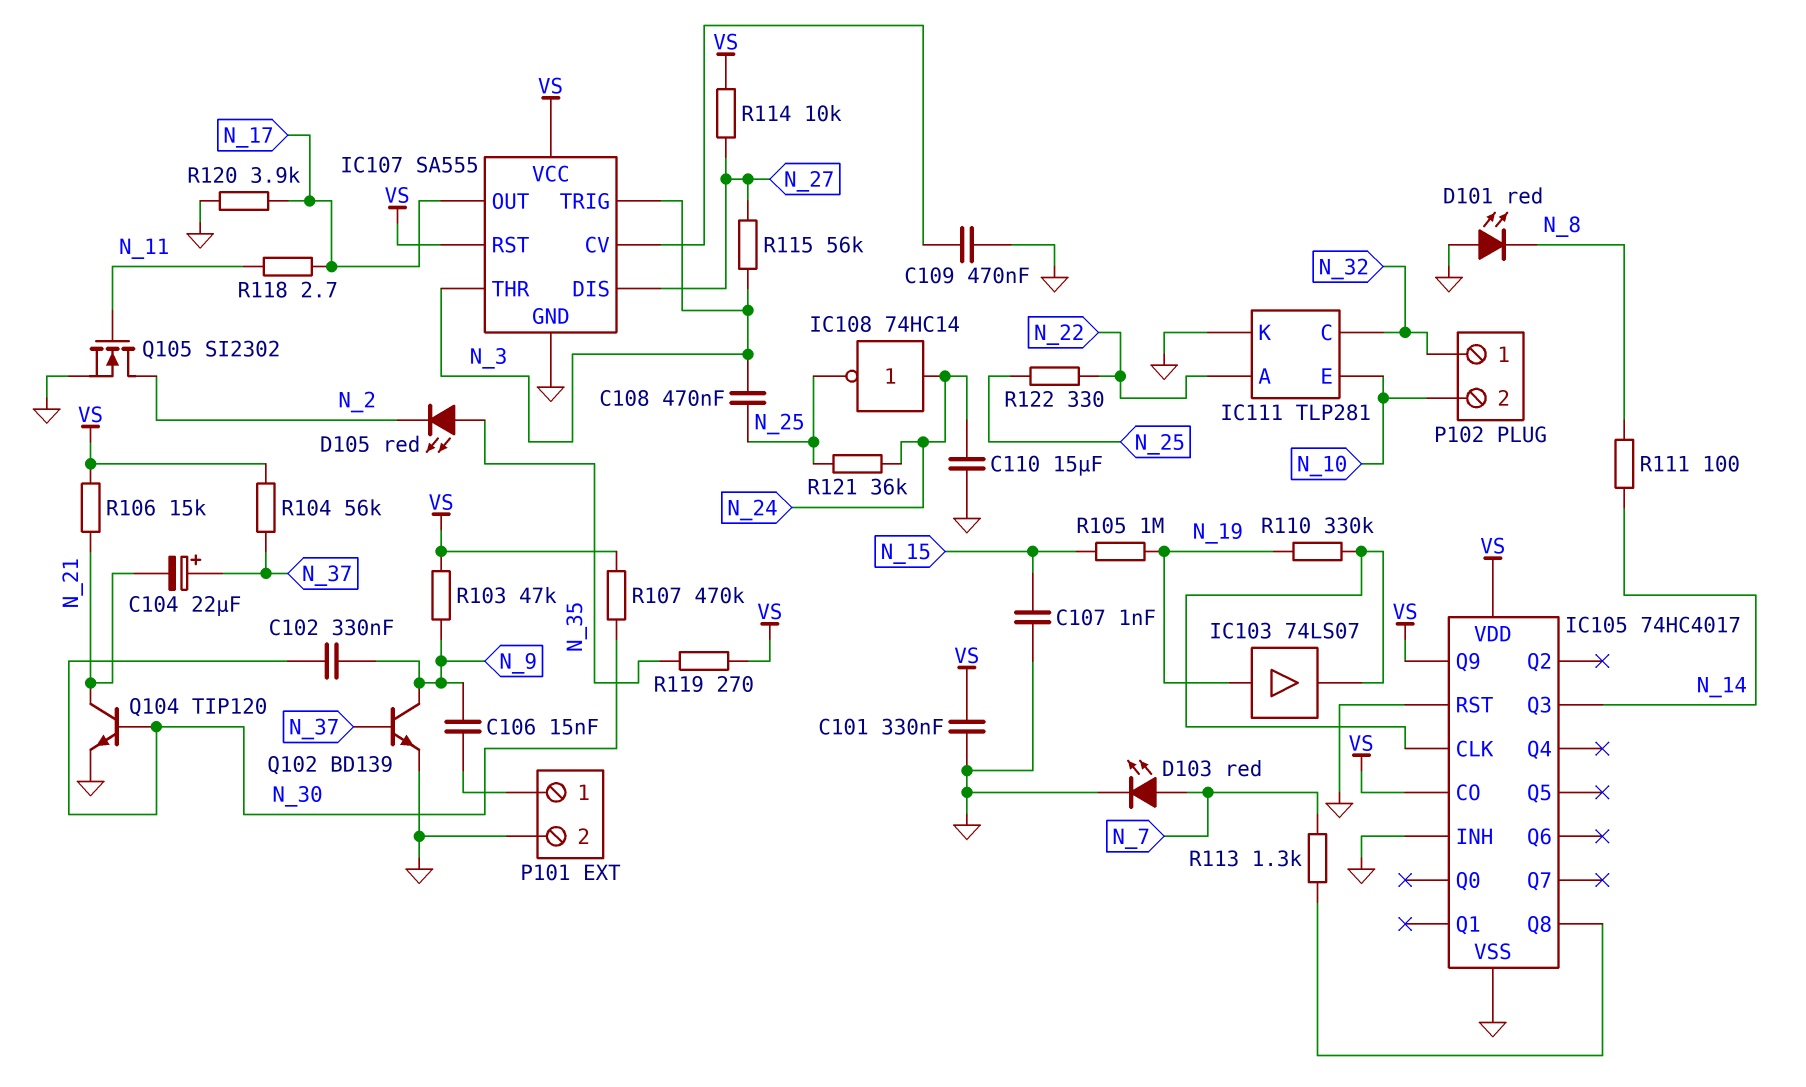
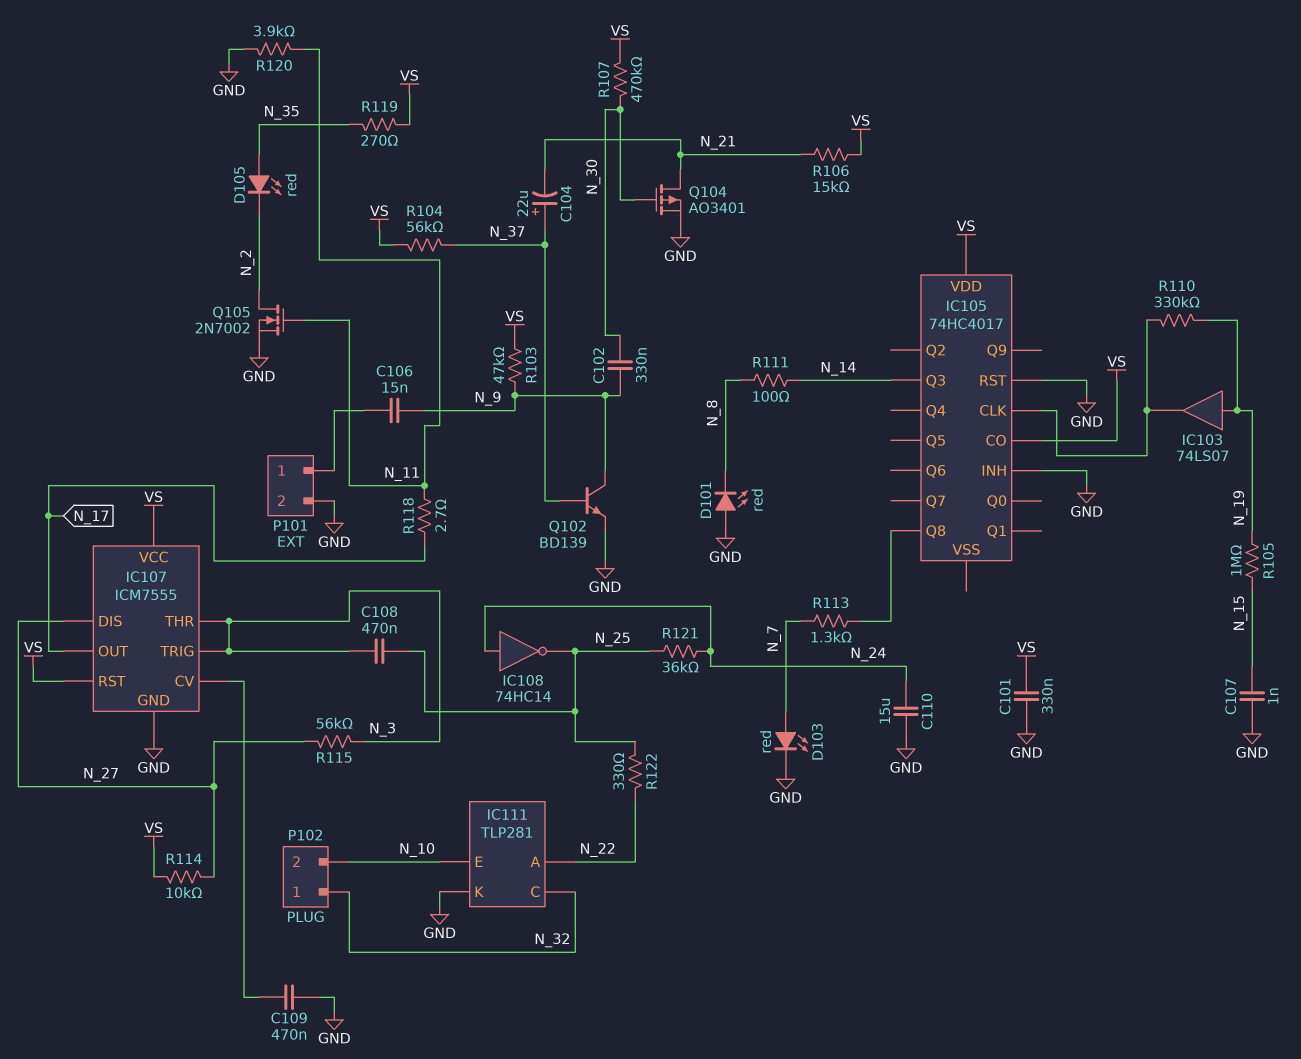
IC105 pin Q9: VS -> none
IC105 pin VSS: GND -> none
IC107: SA555 -> ICM7555
Q104: NPN TIP120 (B N_30, C N_21, E GND) -> PMOS AO3401 (G N_30, D N_21, S GND)
Q105: NMOS SI2302 (G N_11, D N_2, S GND) -> NMOS 2N7002 (G N_11, D N_2, S GND)
R120: 3.9k (GND, N_17) -> 3.9k (GND, N_11)

